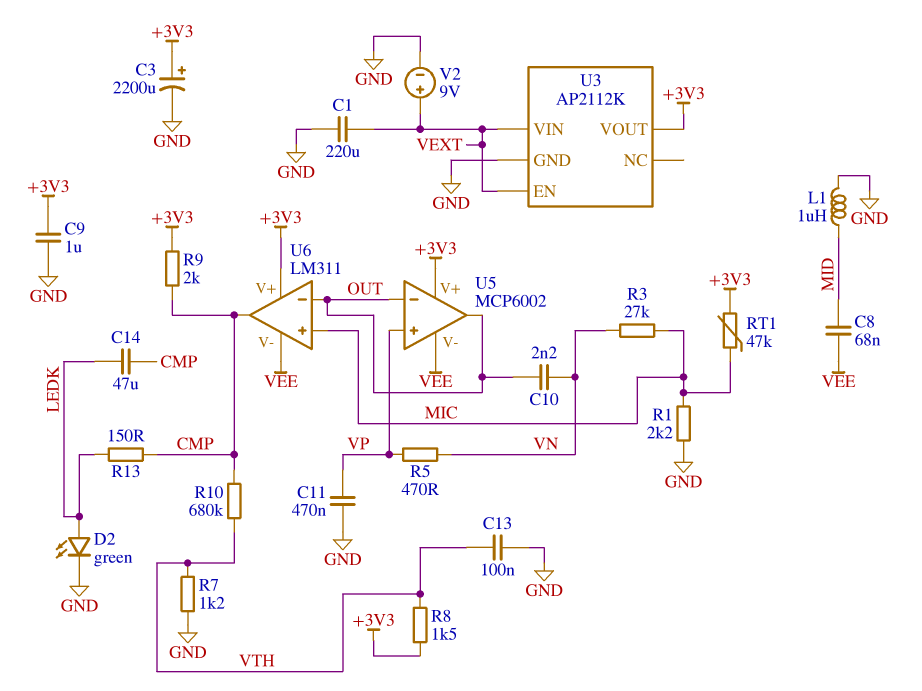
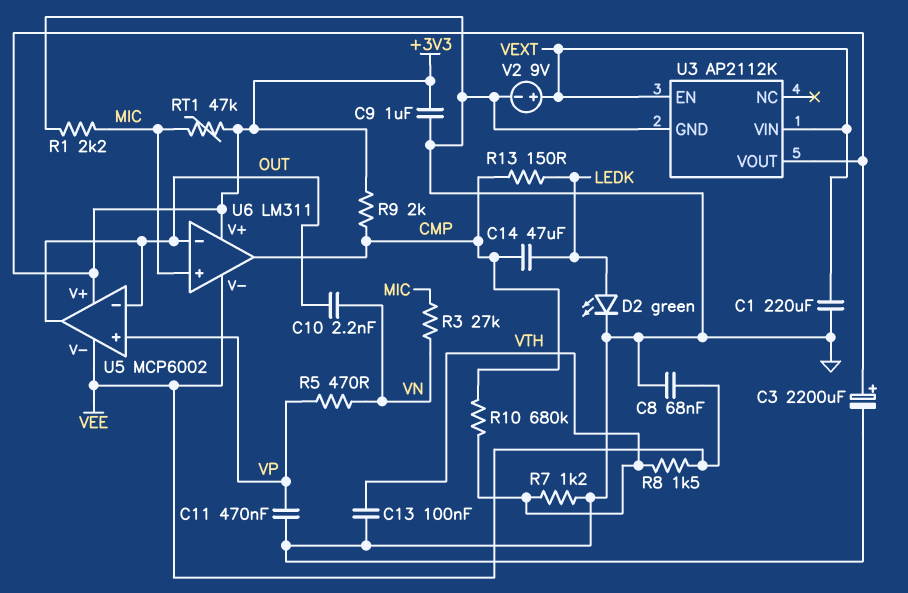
C8: 68nF (MID, VEE) -> 68nF (GND, VEE)
L1: 1uH (GND, MID) -> none
R8: 1.5k (+3V3, VTH) -> 1.5k (VEE, VTH)

